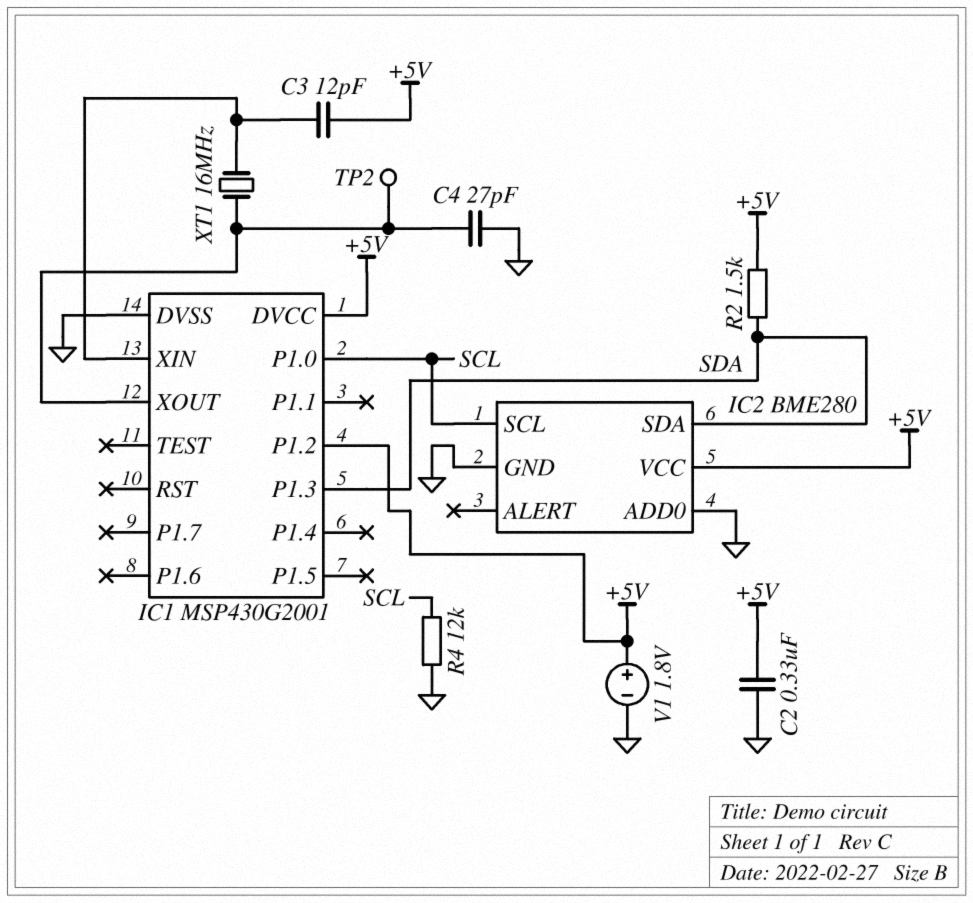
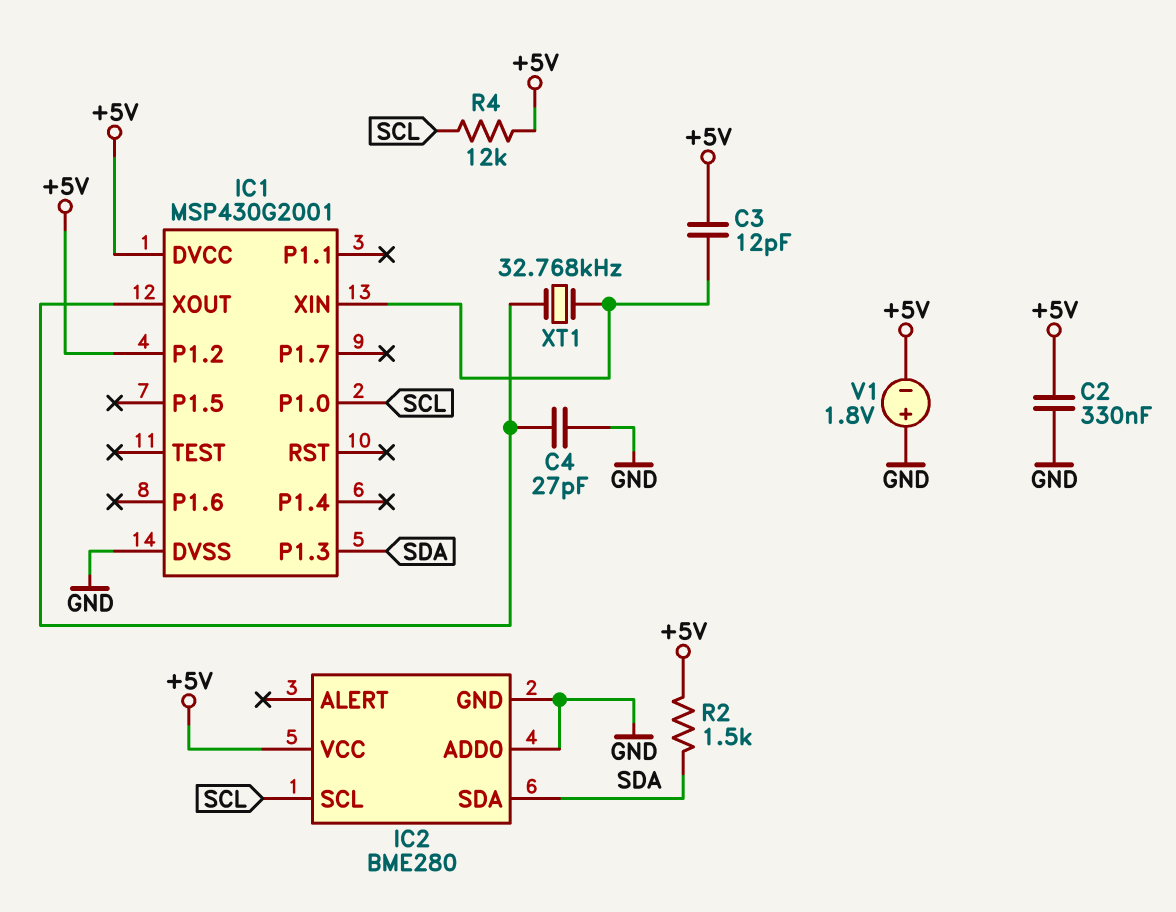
R4: 12k (GND, SCL) -> 12k (+5V, SCL)
TP2: test point (IC1/XOUT) -> none
V1: 1.8V (plus +5V, minus GND) -> 1.8V (plus GND, minus +5V)
XT1: 16MHz (IC1/XIN, IC1/XOUT) -> 32.768kHz (IC1/XIN, IC1/XOUT)

